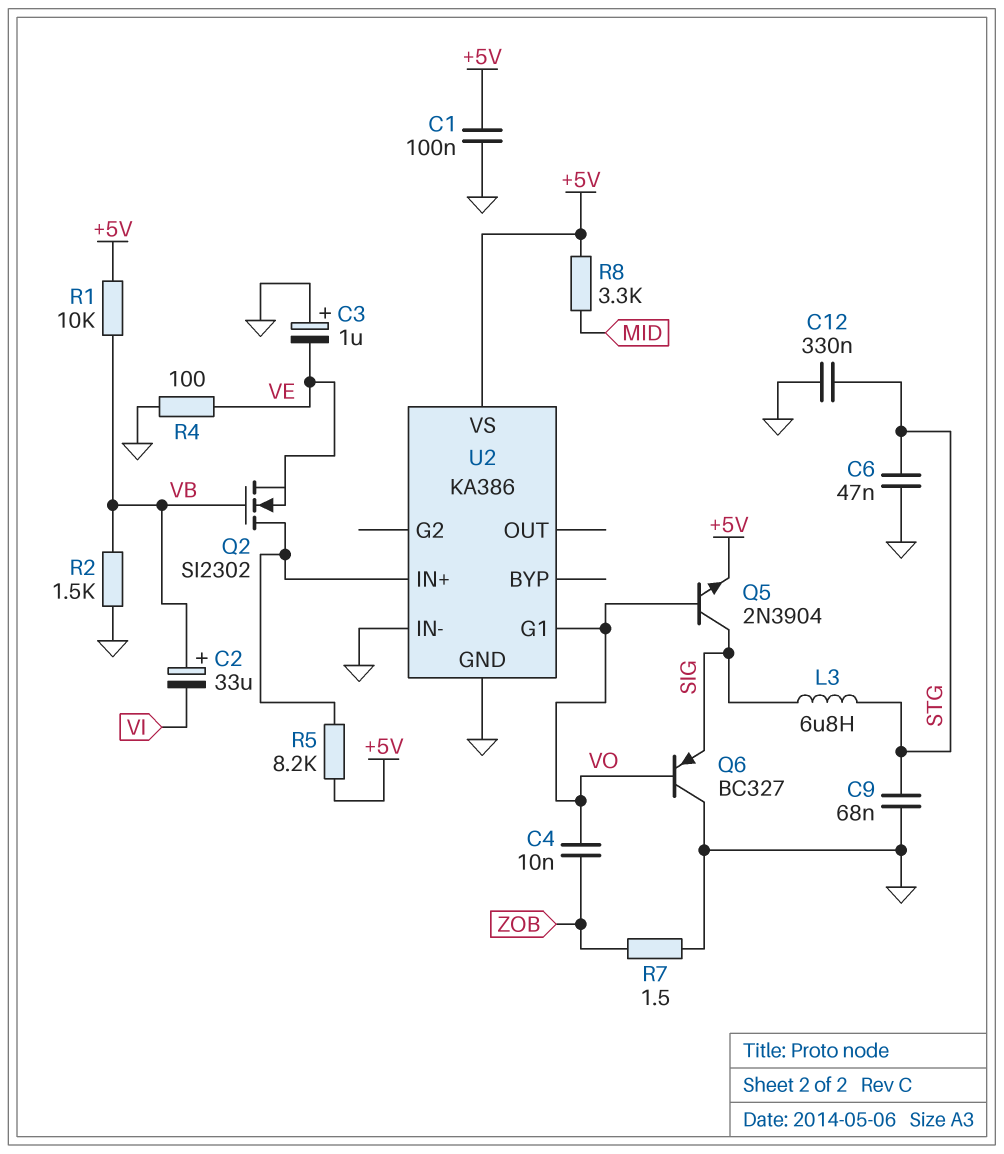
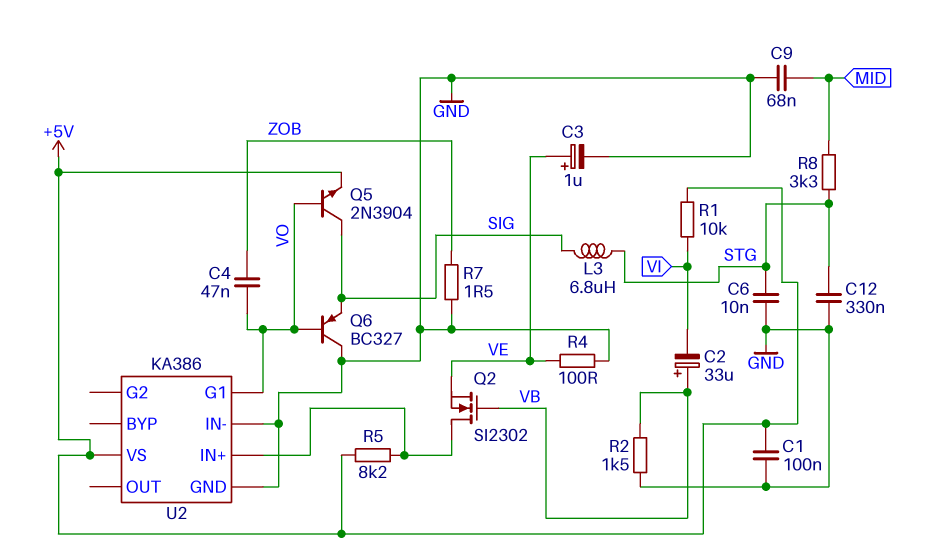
C3: 1uF (plus GND, minus VE) -> 1uF (plus VE, minus GND)
C4: 10nF (VO, ZOB) -> 47nF (VO, ZOB)
C6: 47nF (GND, STG) -> 10nF (GND, STG)
C9: 68nF (GND, STG) -> 68nF (GND, MID)
R1: 10k (+5V, VB) -> 10k (+5V, VI)
R8: 3.3k (+5V, MID) -> 3.3k (MID, STG)

